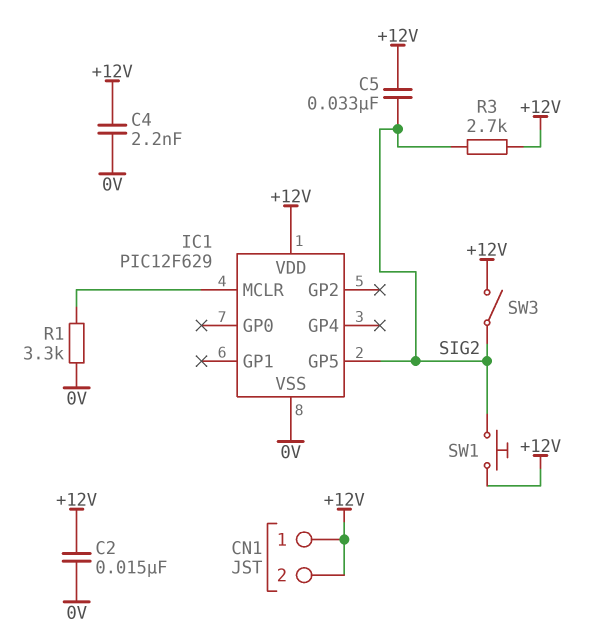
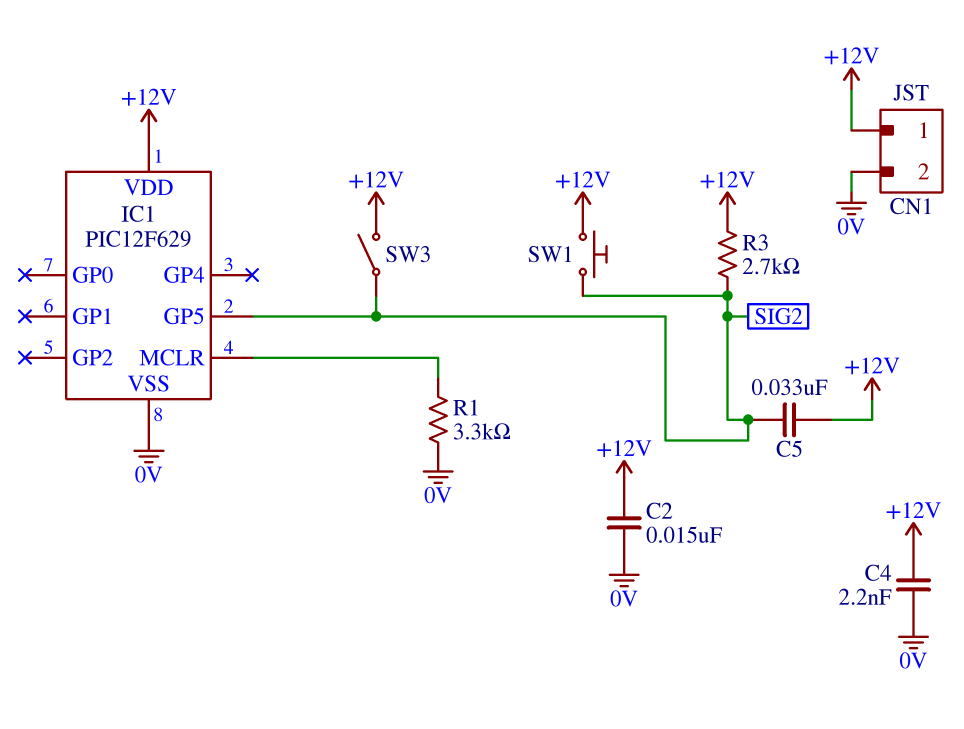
CN1 pin 2: +12V -> 0V

